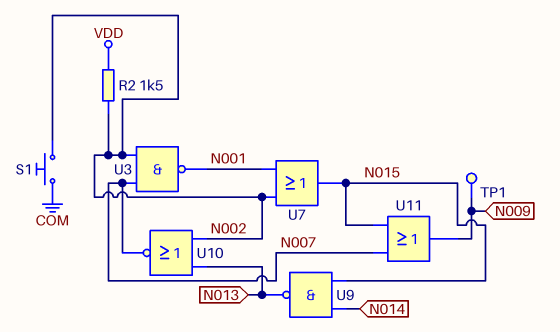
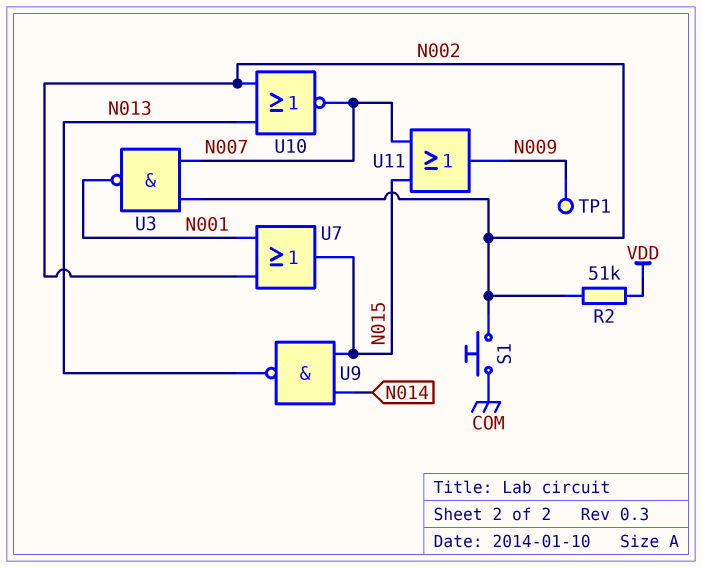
R2: 1.5k (N002, VDD) -> 51k (N002, VDD)

